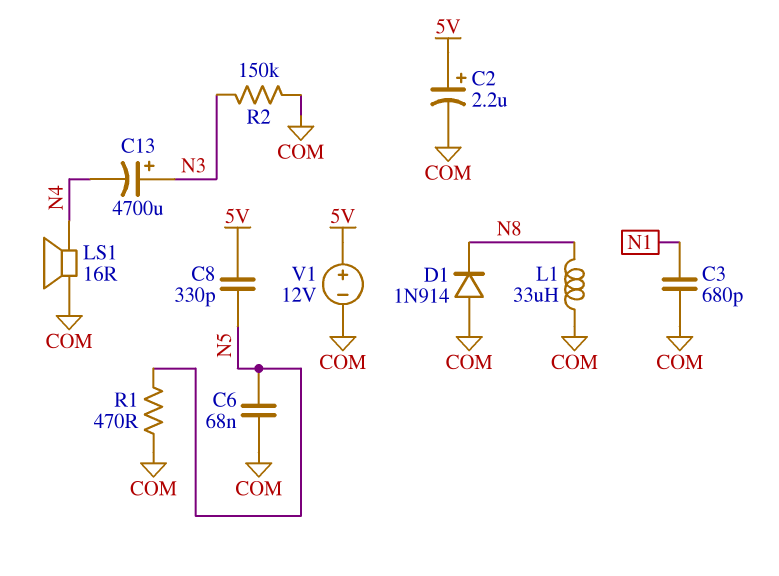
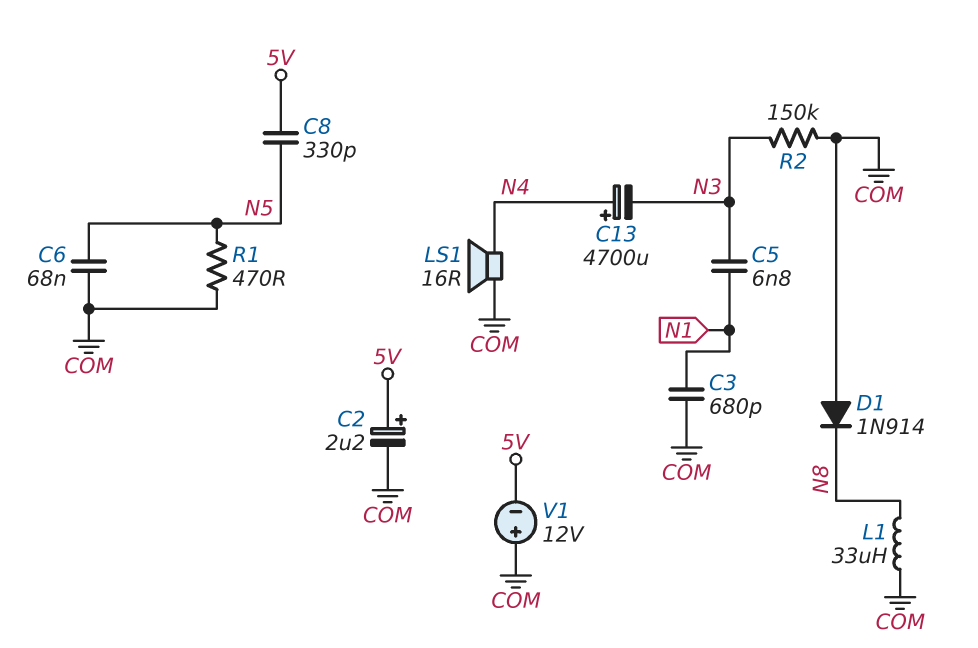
C5: none -> 6.8nF (N1, N3)
C13: 4700uF (plus N3, minus N4) -> 4700uF (plus N4, minus N3)
V1: 12V (plus 5V, minus COM) -> 12V (plus COM, minus 5V)

